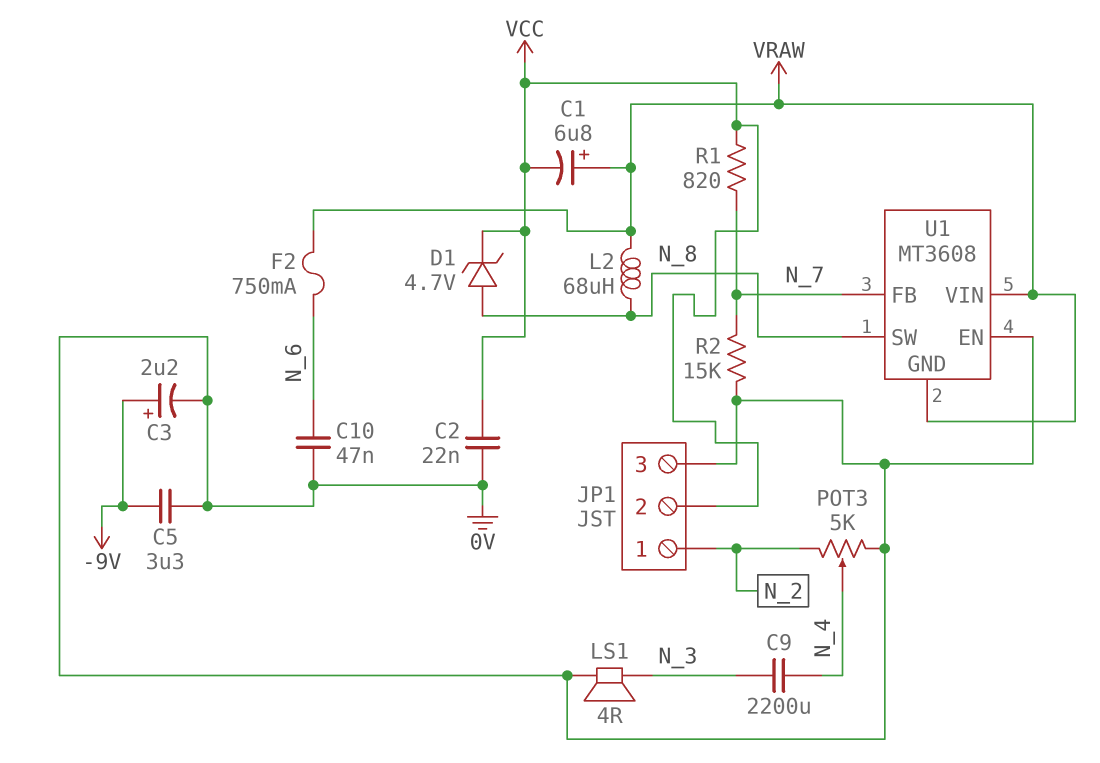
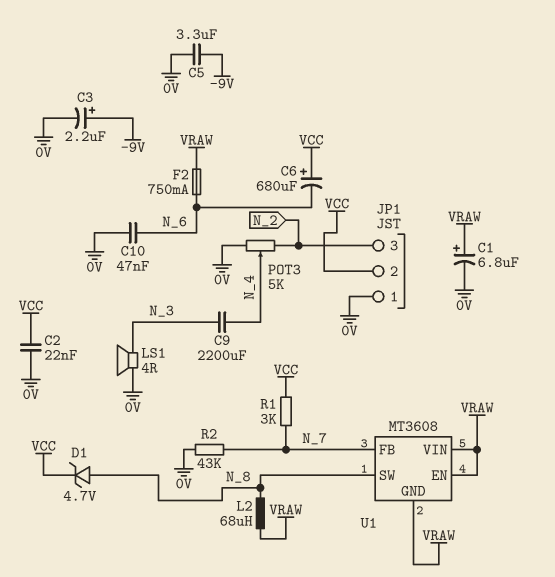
C1: 6.8uF (plus VRAW, minus VCC) -> 6.8uF (plus VRAW, minus 0V)
C6: none -> 680uF (plus VCC, minus N_6)
JP1 pin 1: N_2 -> 0V
JP1 pin 3: 0V -> N_2
R1: 820 (N_7, VCC) -> 3k (N_7, VCC)
R2: 15k (0V, N_7) -> 43k (0V, N_7)
U1 pin EN: 0V -> VRAW

